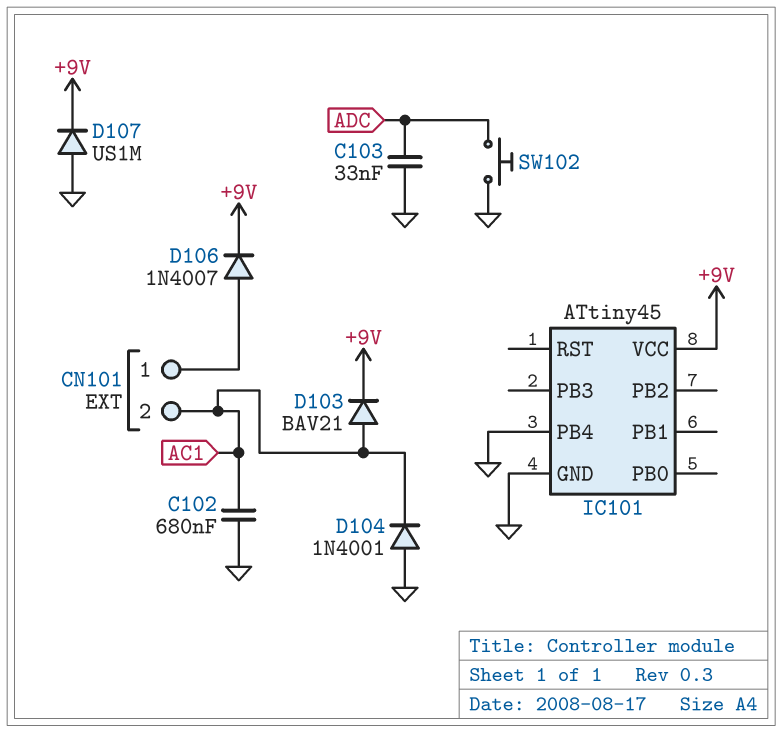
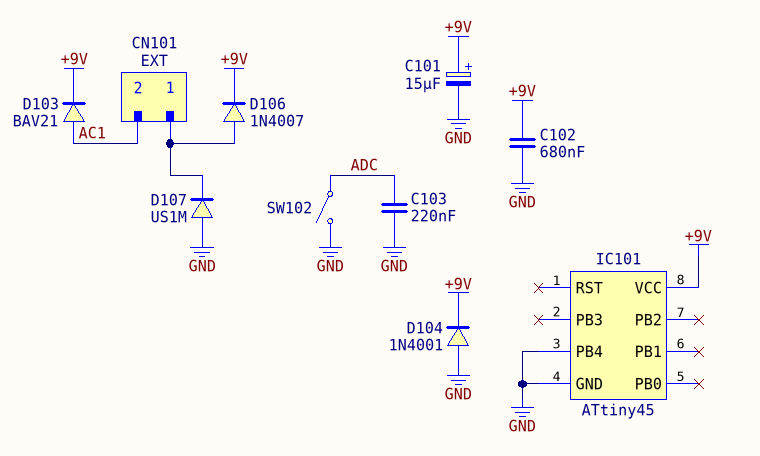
C101: none -> 15uF (plus +9V, minus GND)
C102: 680nF (AC1, GND) -> 680nF (+9V, GND)
C103: 33nF (ADC, GND) -> 220nF (ADC, GND)
D104: diode 1N4001 (A GND, K AC1) -> diode 1N4001 (A GND, K +9V)
D107: diode US1M (A GND, K +9V) -> diode US1M (A GND, K CN101/1)
SW102: button (ADC, GND) -> switch (ADC, GND)

